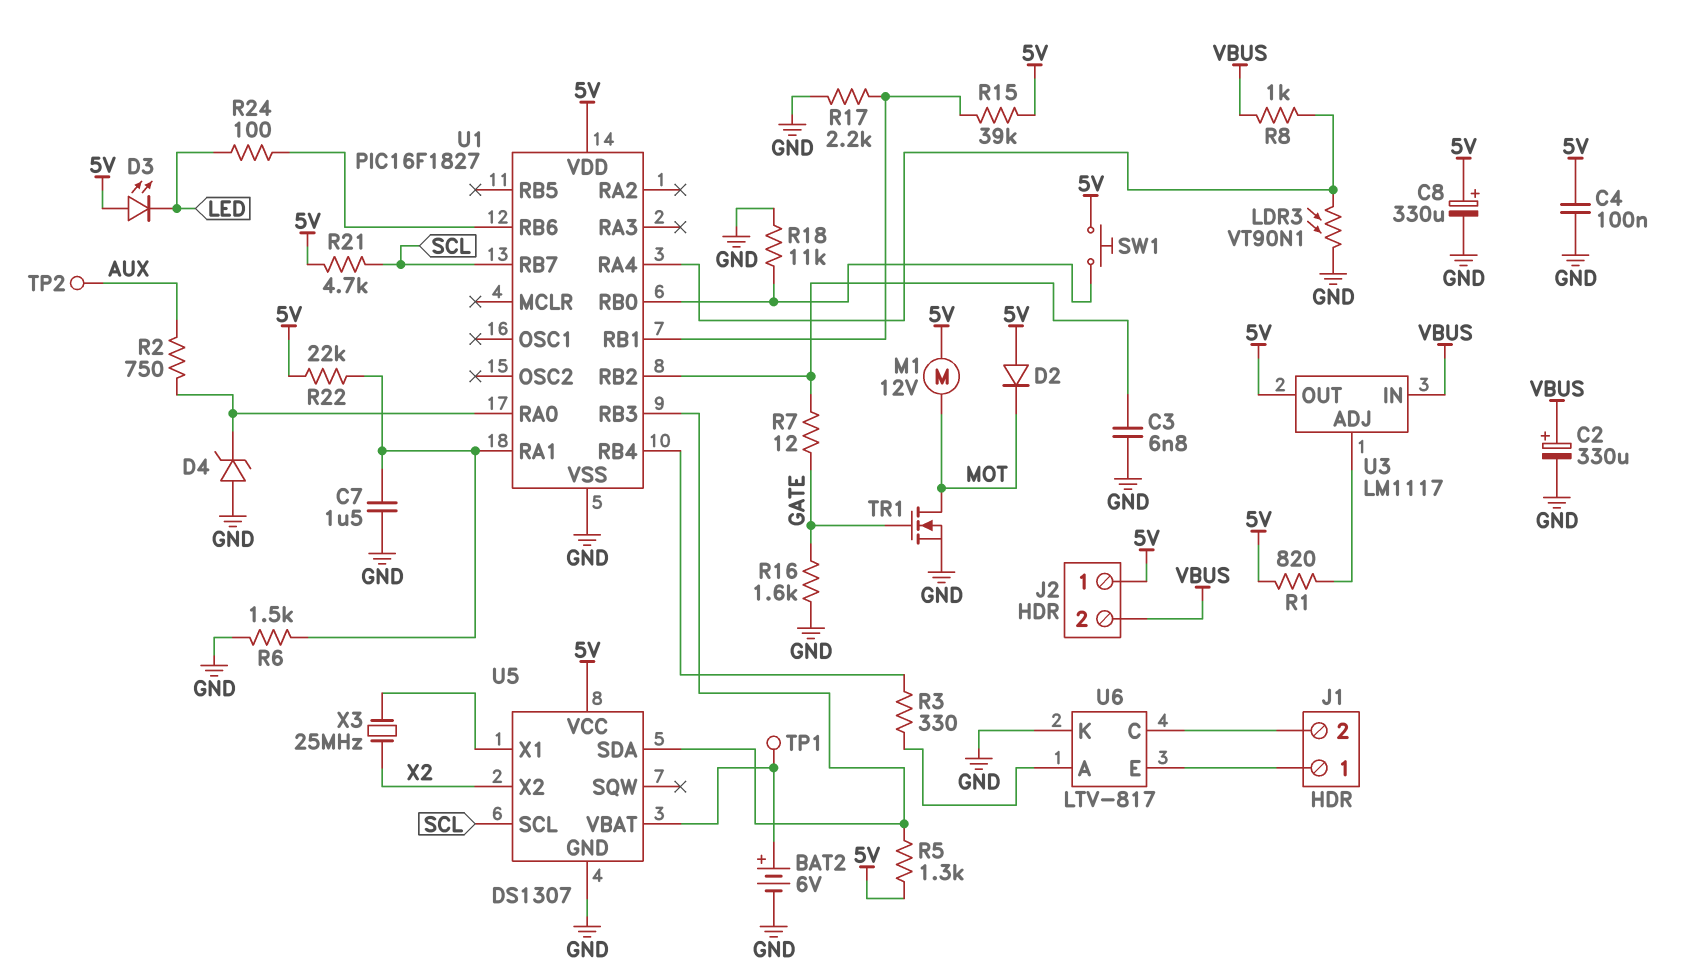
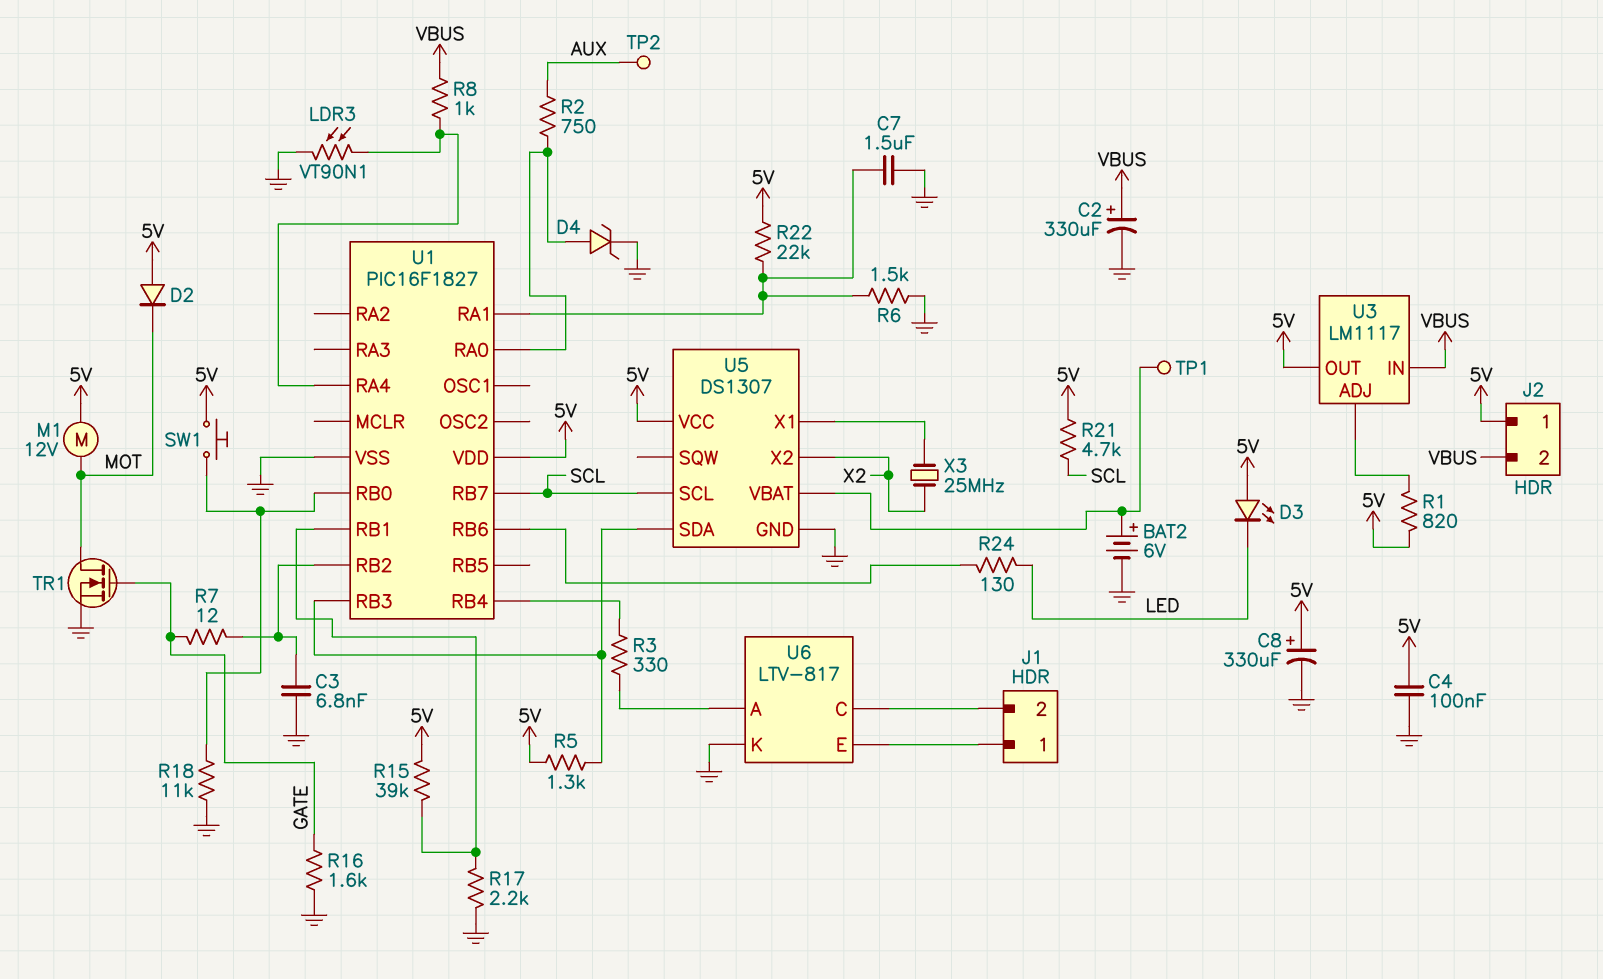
D4: zener (A GND, K U1/RA0) -> zener (A U1/RA0, K GND)
R24: 100 (LED, U1/RB6) -> 130 (LED, U1/RB6)

